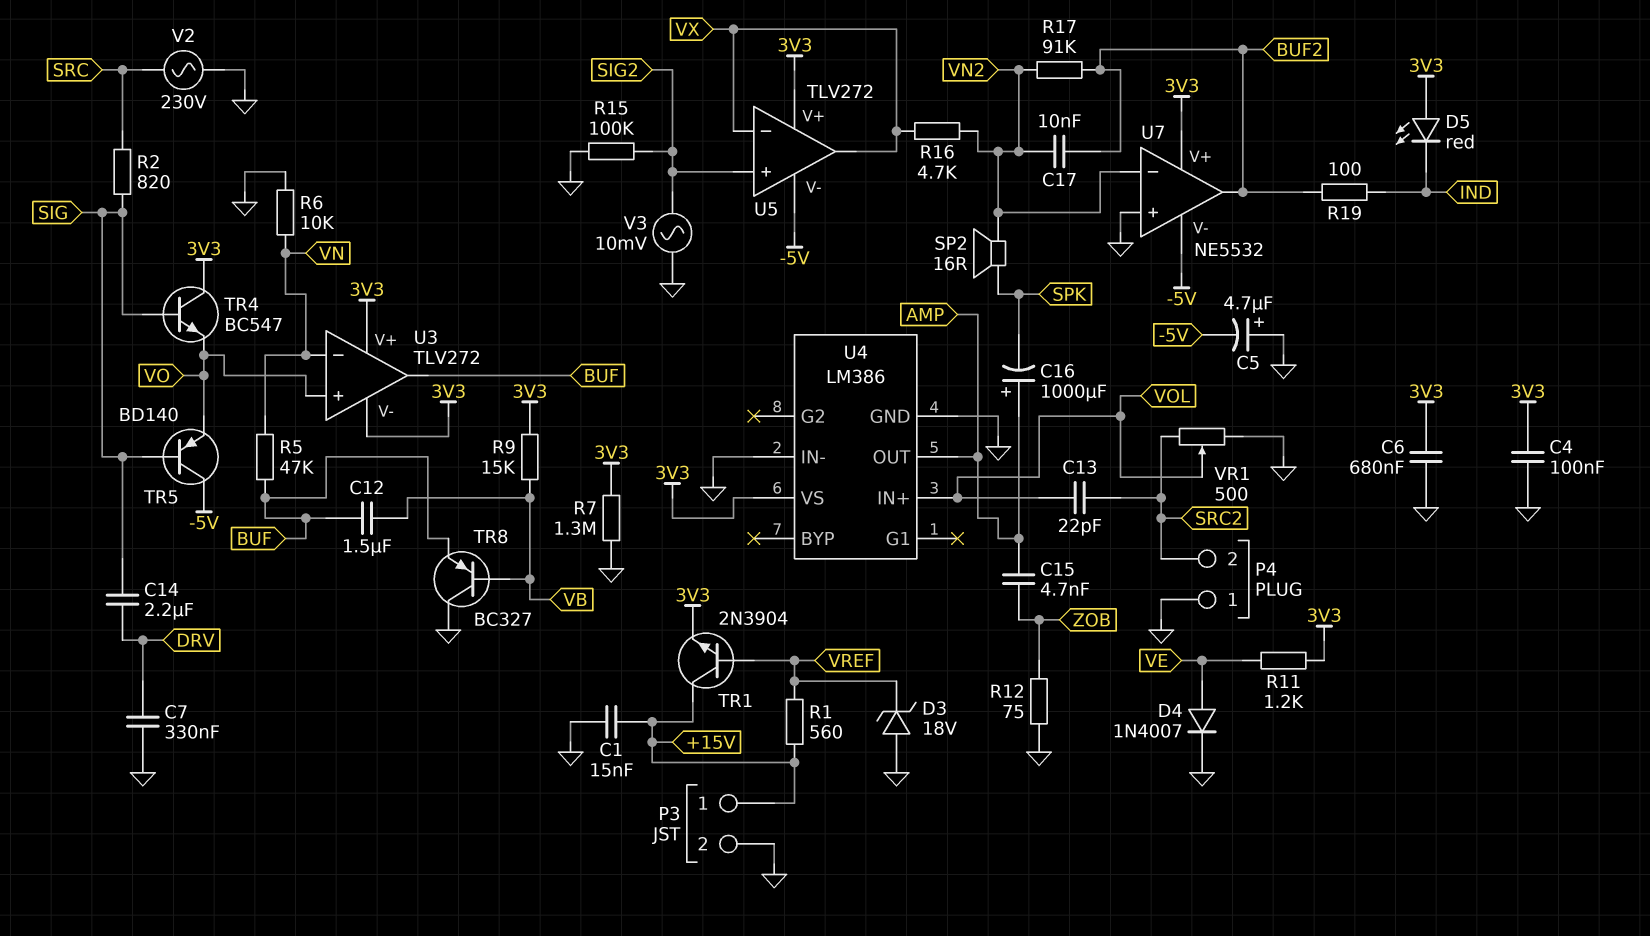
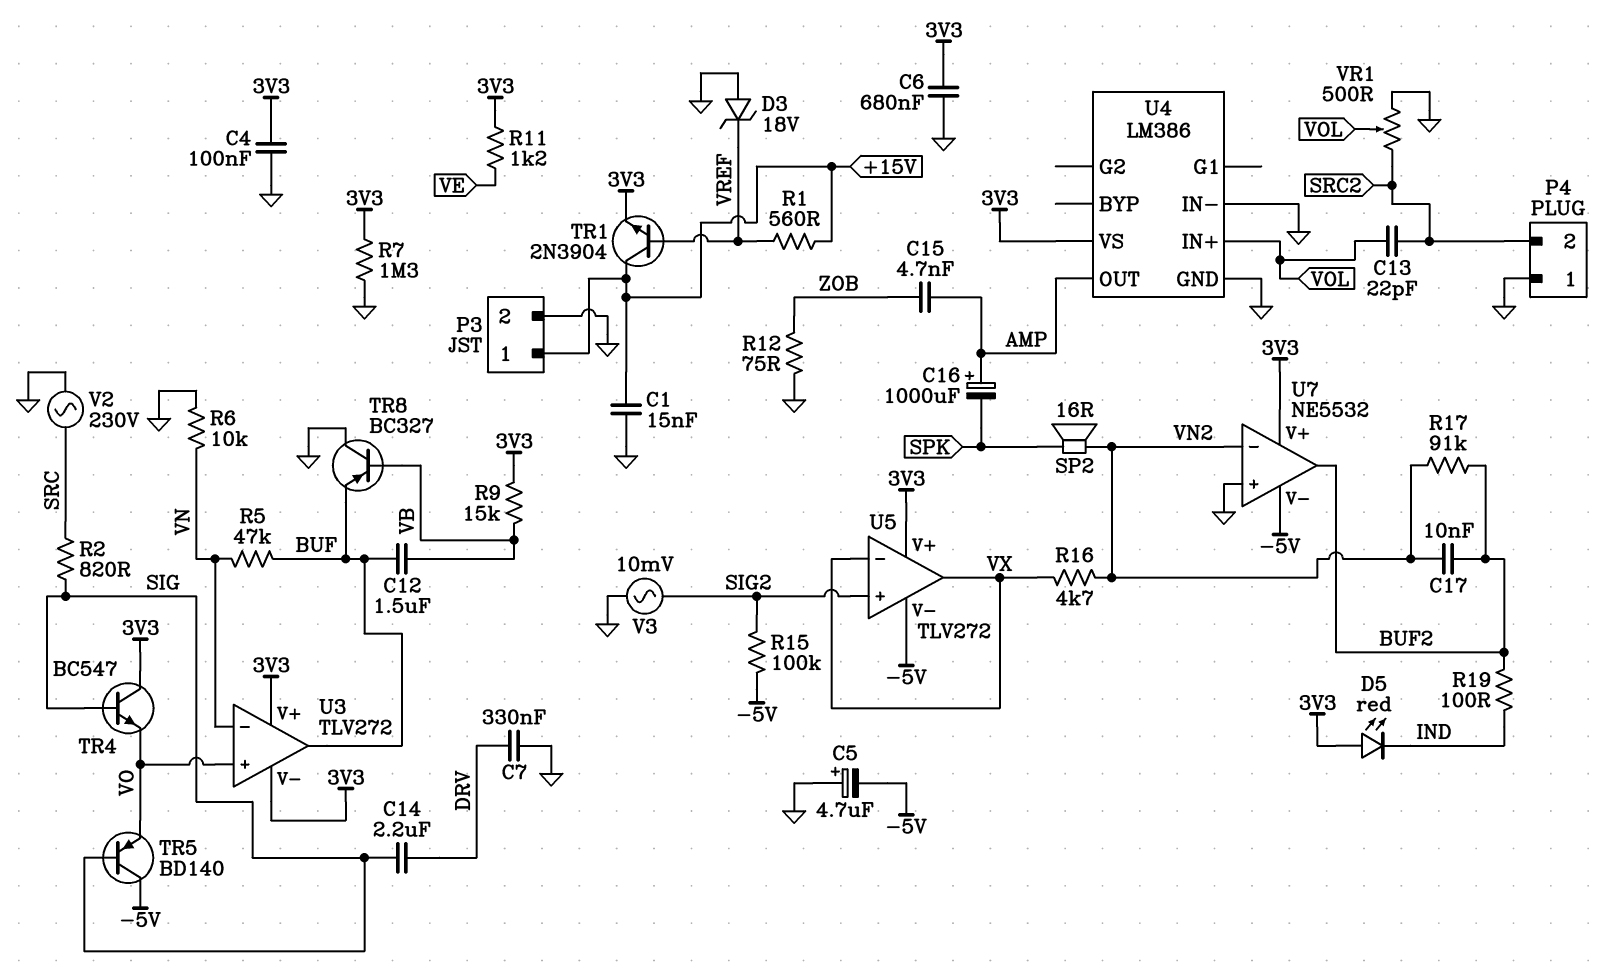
D4: diode 1N4007 (A VE, K GND) -> none
R15: 100k (GND, SIG2) -> 100k (-5V, SIG2)

